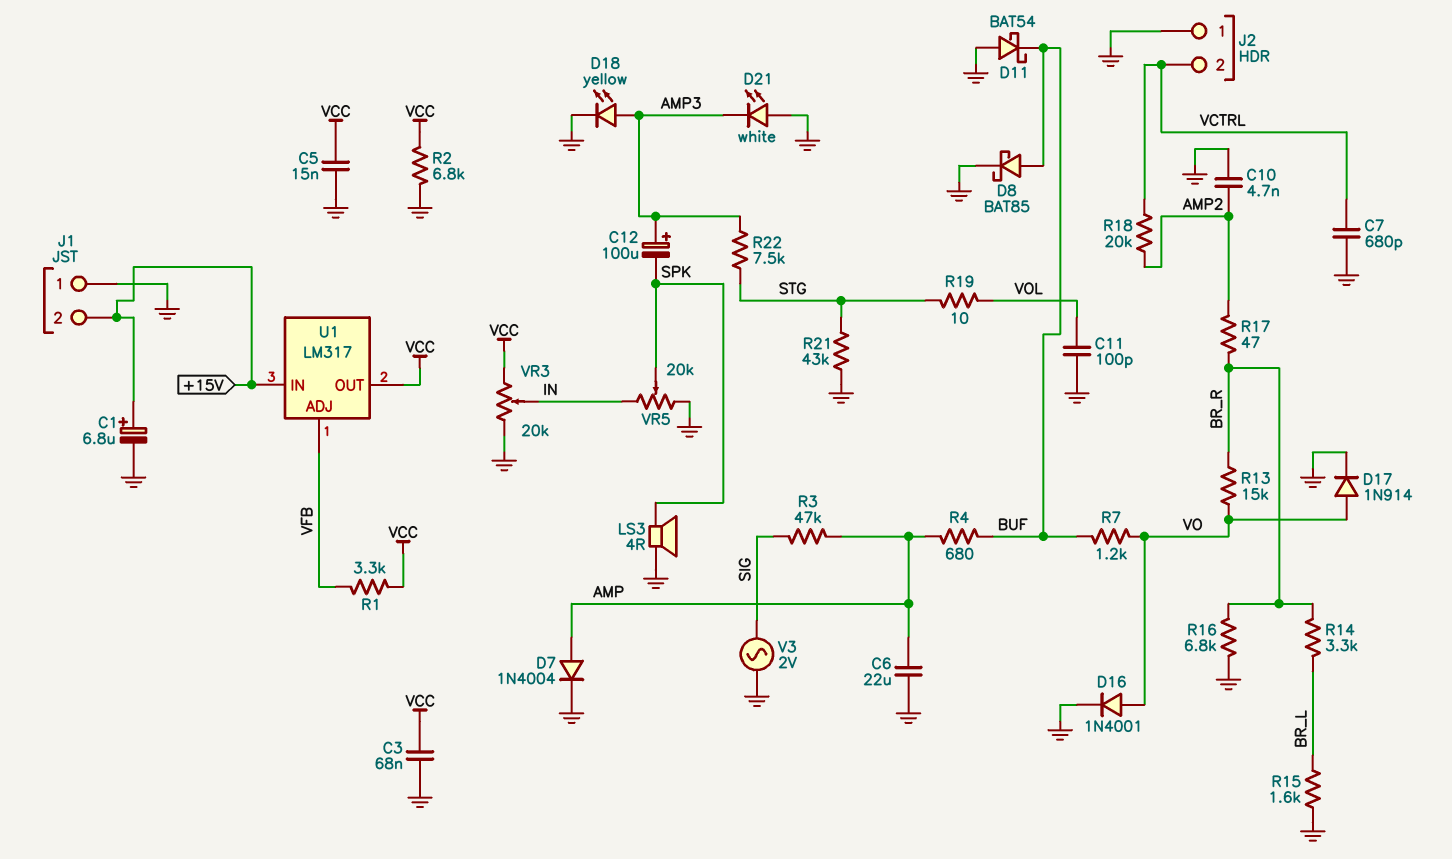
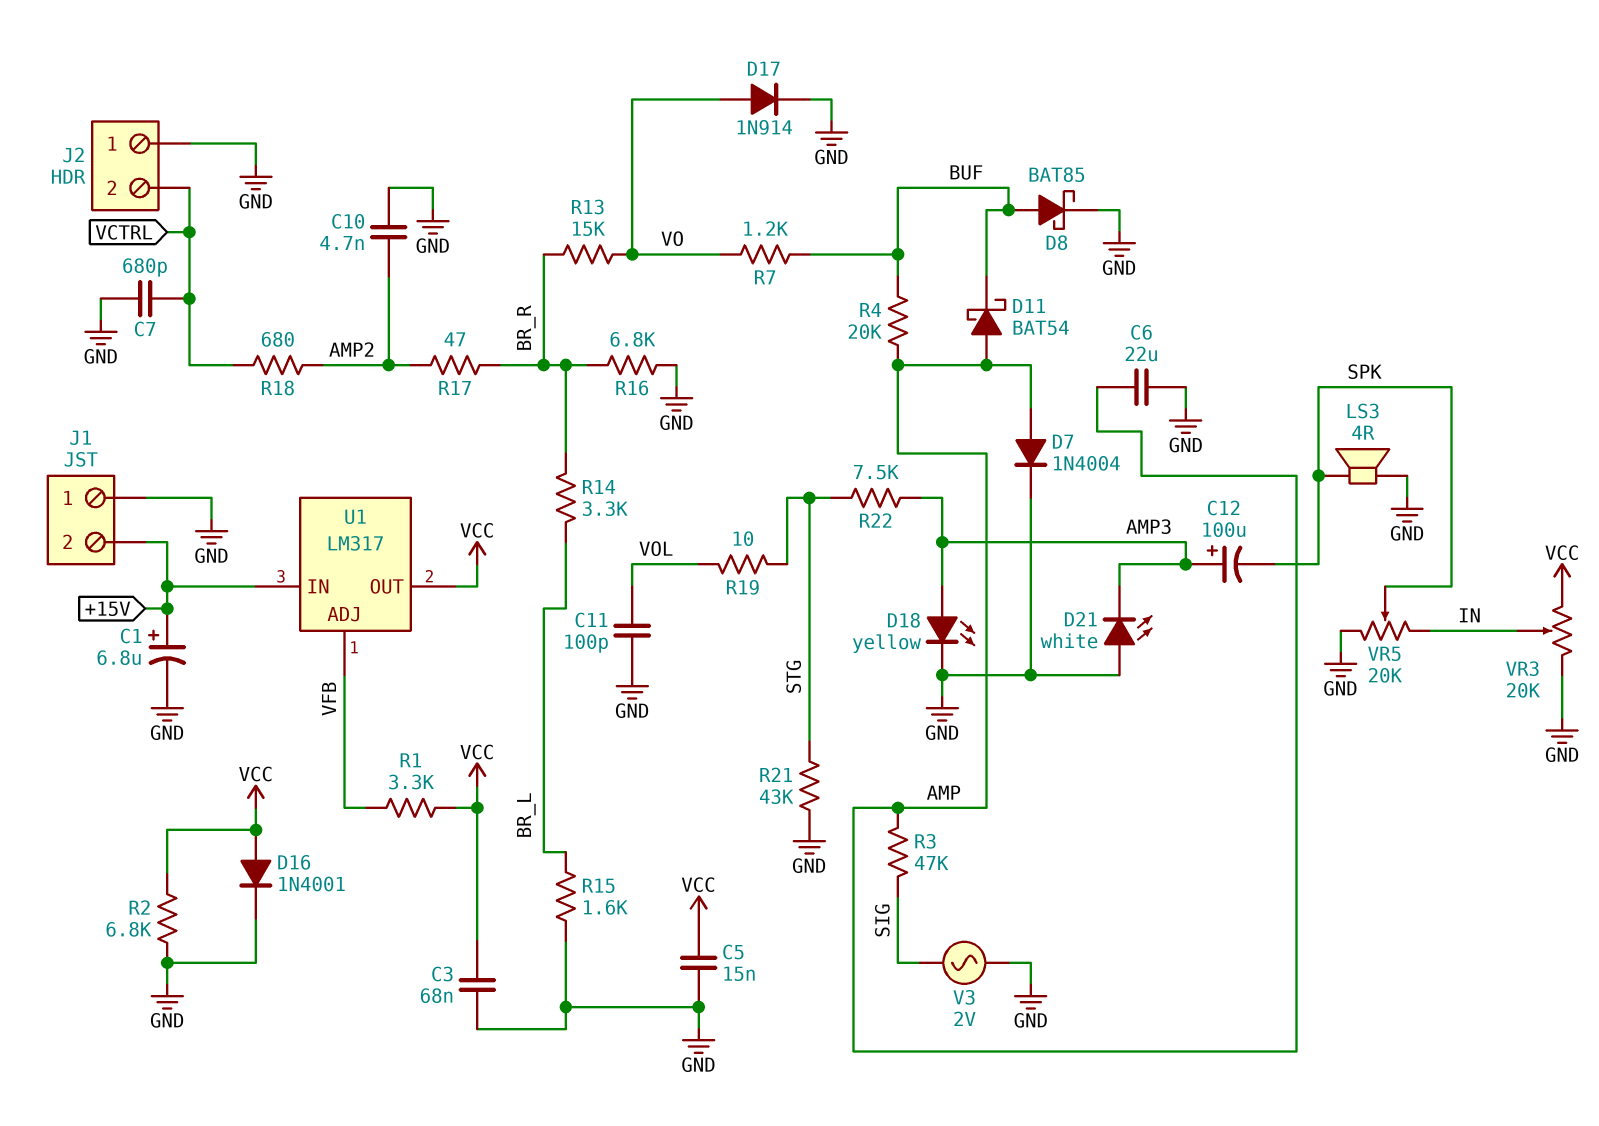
D11: schottky BAT54 (A GND, K BUF) -> schottky BAT54 (A AMP, K BUF)
D16: diode 1N4001 (A VO, K GND) -> diode 1N4001 (A VCC, K GND)
R4: 680 (AMP, BUF) -> 20k (AMP, BUF)
R18: 20k (AMP2, VCTRL) -> 680 (AMP2, VCTRL)

